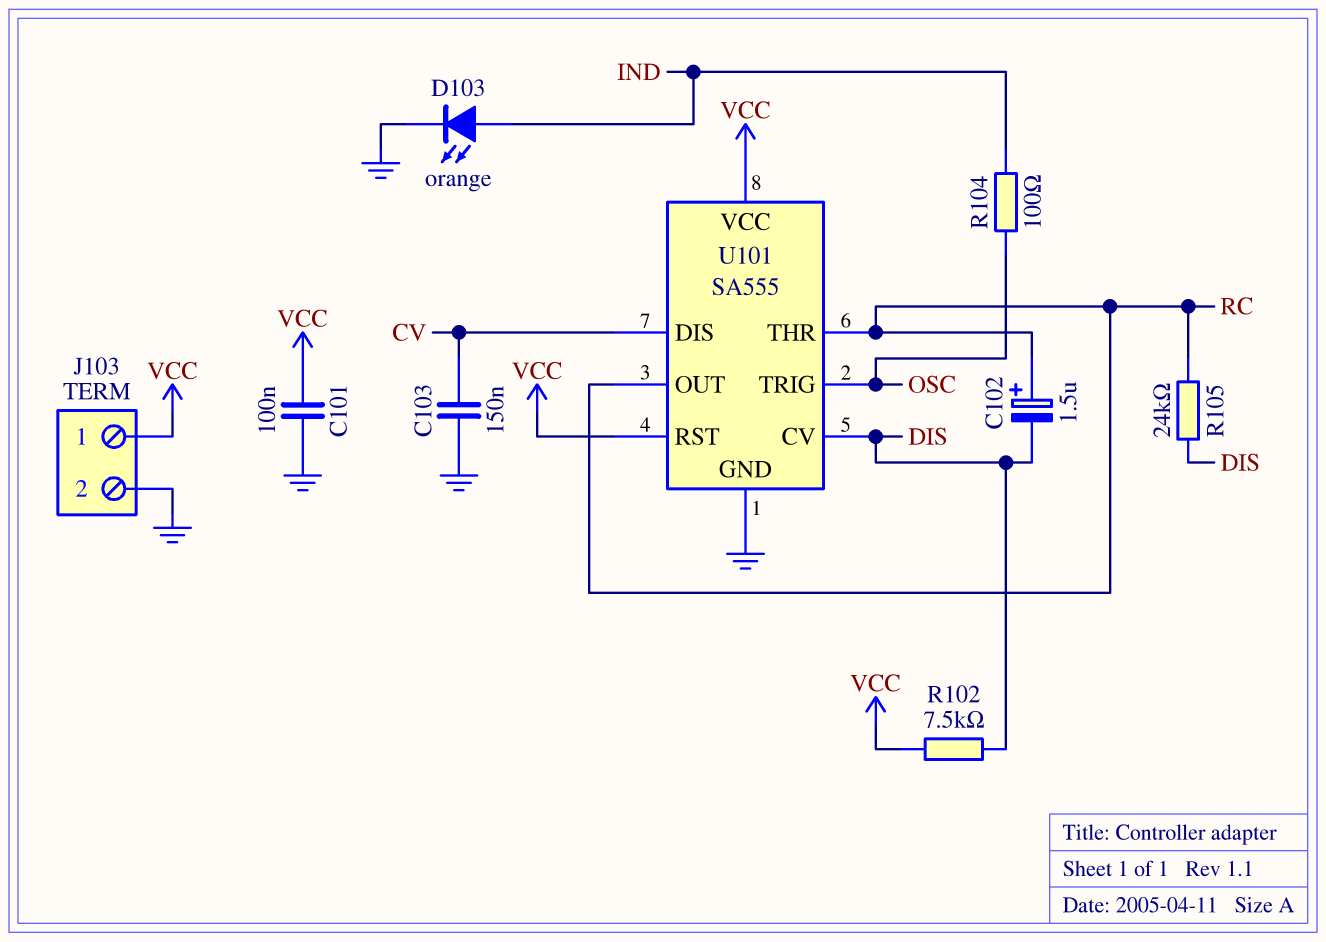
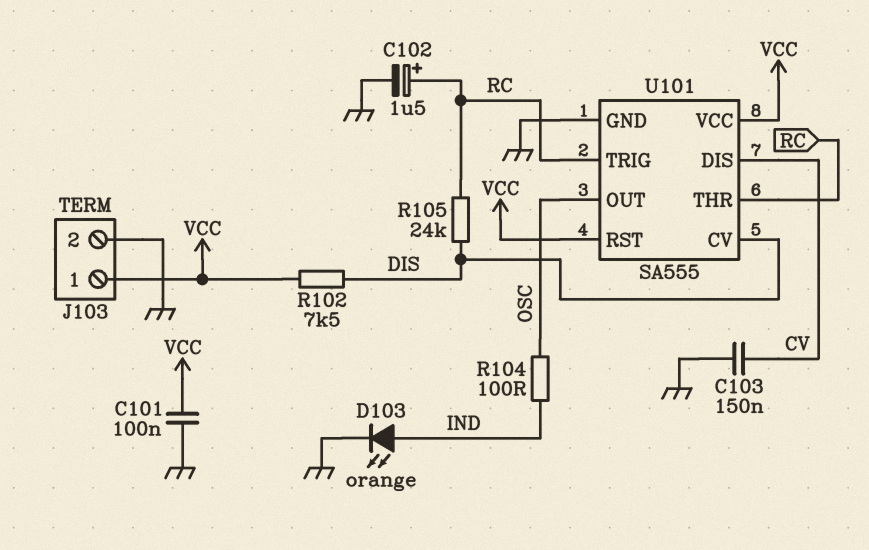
C102: 1.5uF (plus RC, minus DIS) -> 1.5uF (plus RC, minus GND)
U101 pin OUT: RC -> OSC
U101 pin TRIG: OSC -> RC

